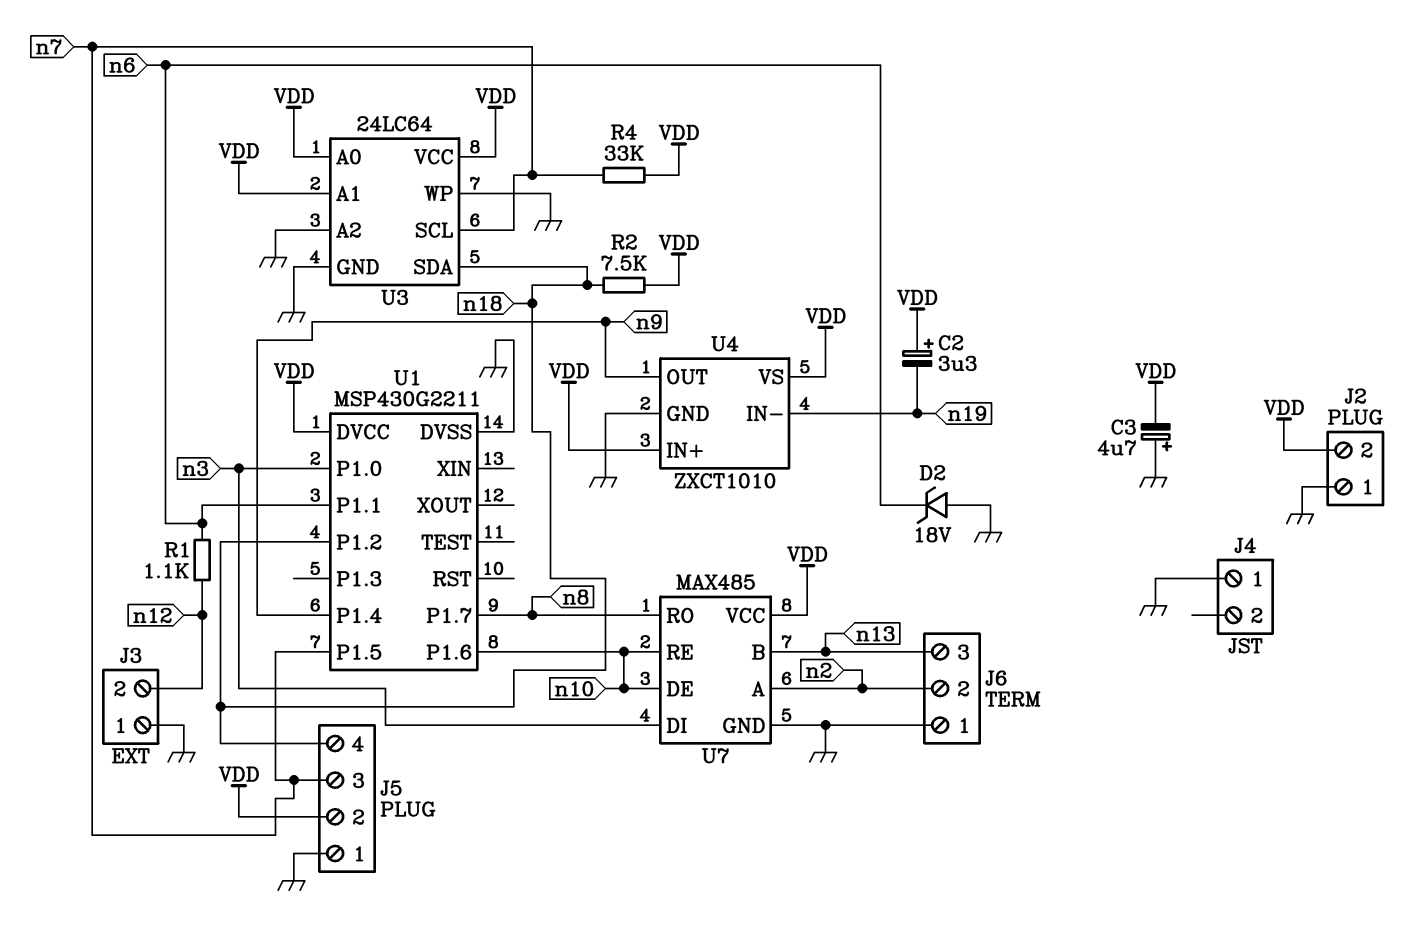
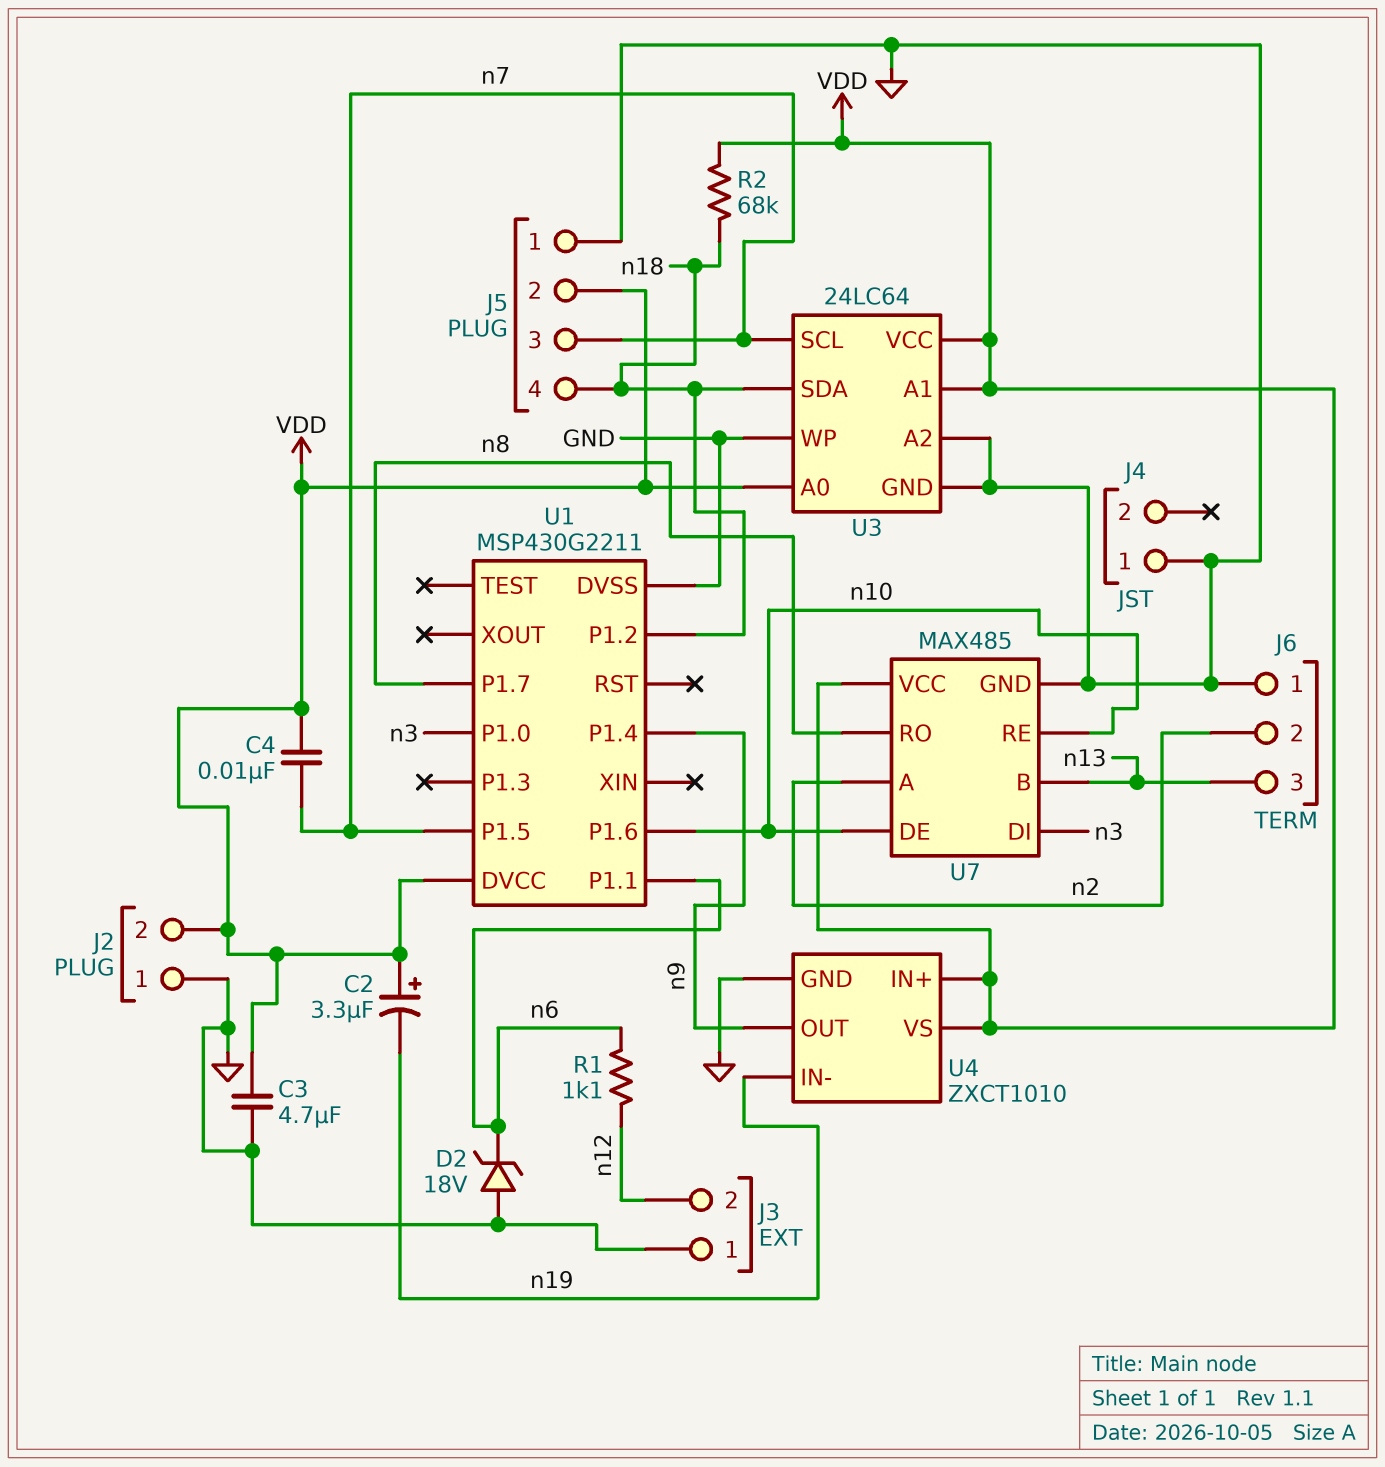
C3: 4.7uF (plus GND, minus VDD) -> 4.7uF (GND, VDD)
C4: none -> 10nF (VDD, n7)
R2: 7.5k (VDD, n18) -> 68k (VDD, n18)
R4: 33k (VDD, n7) -> none

